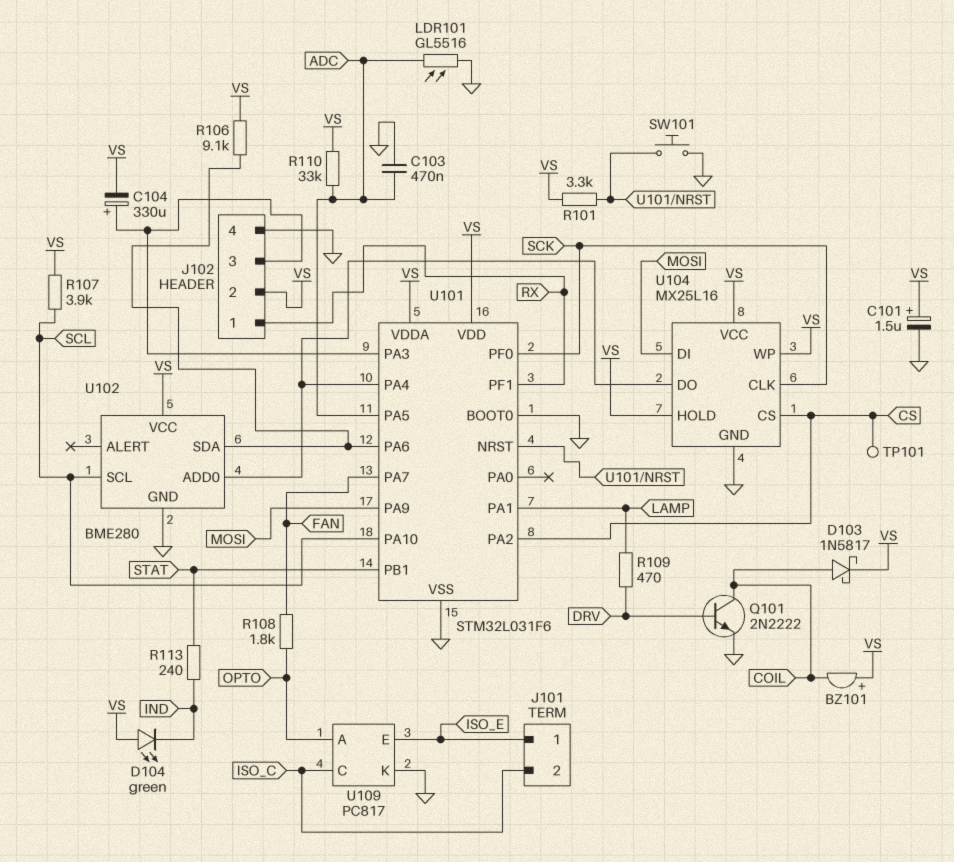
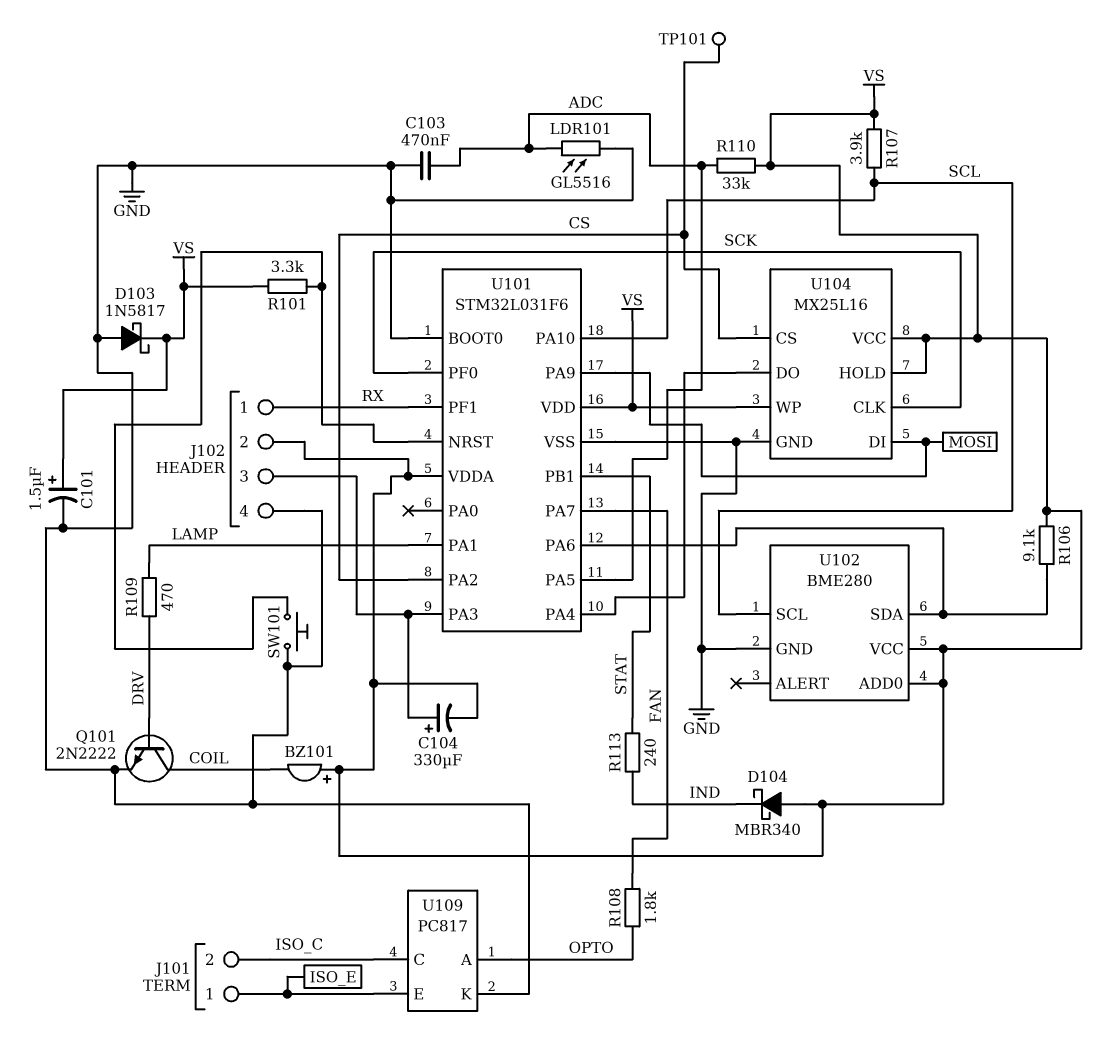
D103: schottky 1N5817 (A COIL, K VS) -> schottky 1N5817 (A GND, K VS)
D104: LED green (A VS, K IND) -> schottky MBR340 (A VS, K IND)
U102 pin ADD0: U101/PA4 -> VS

